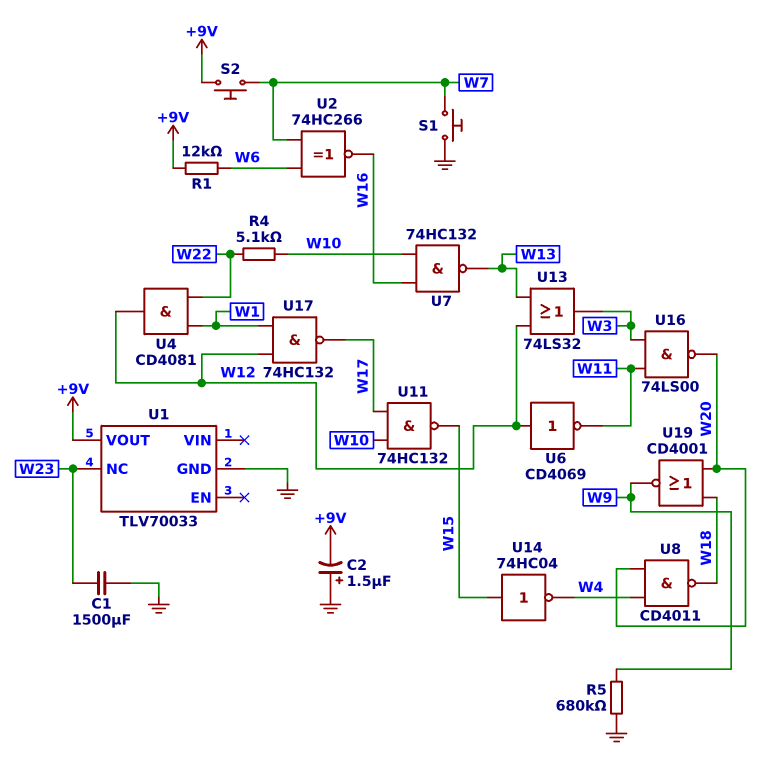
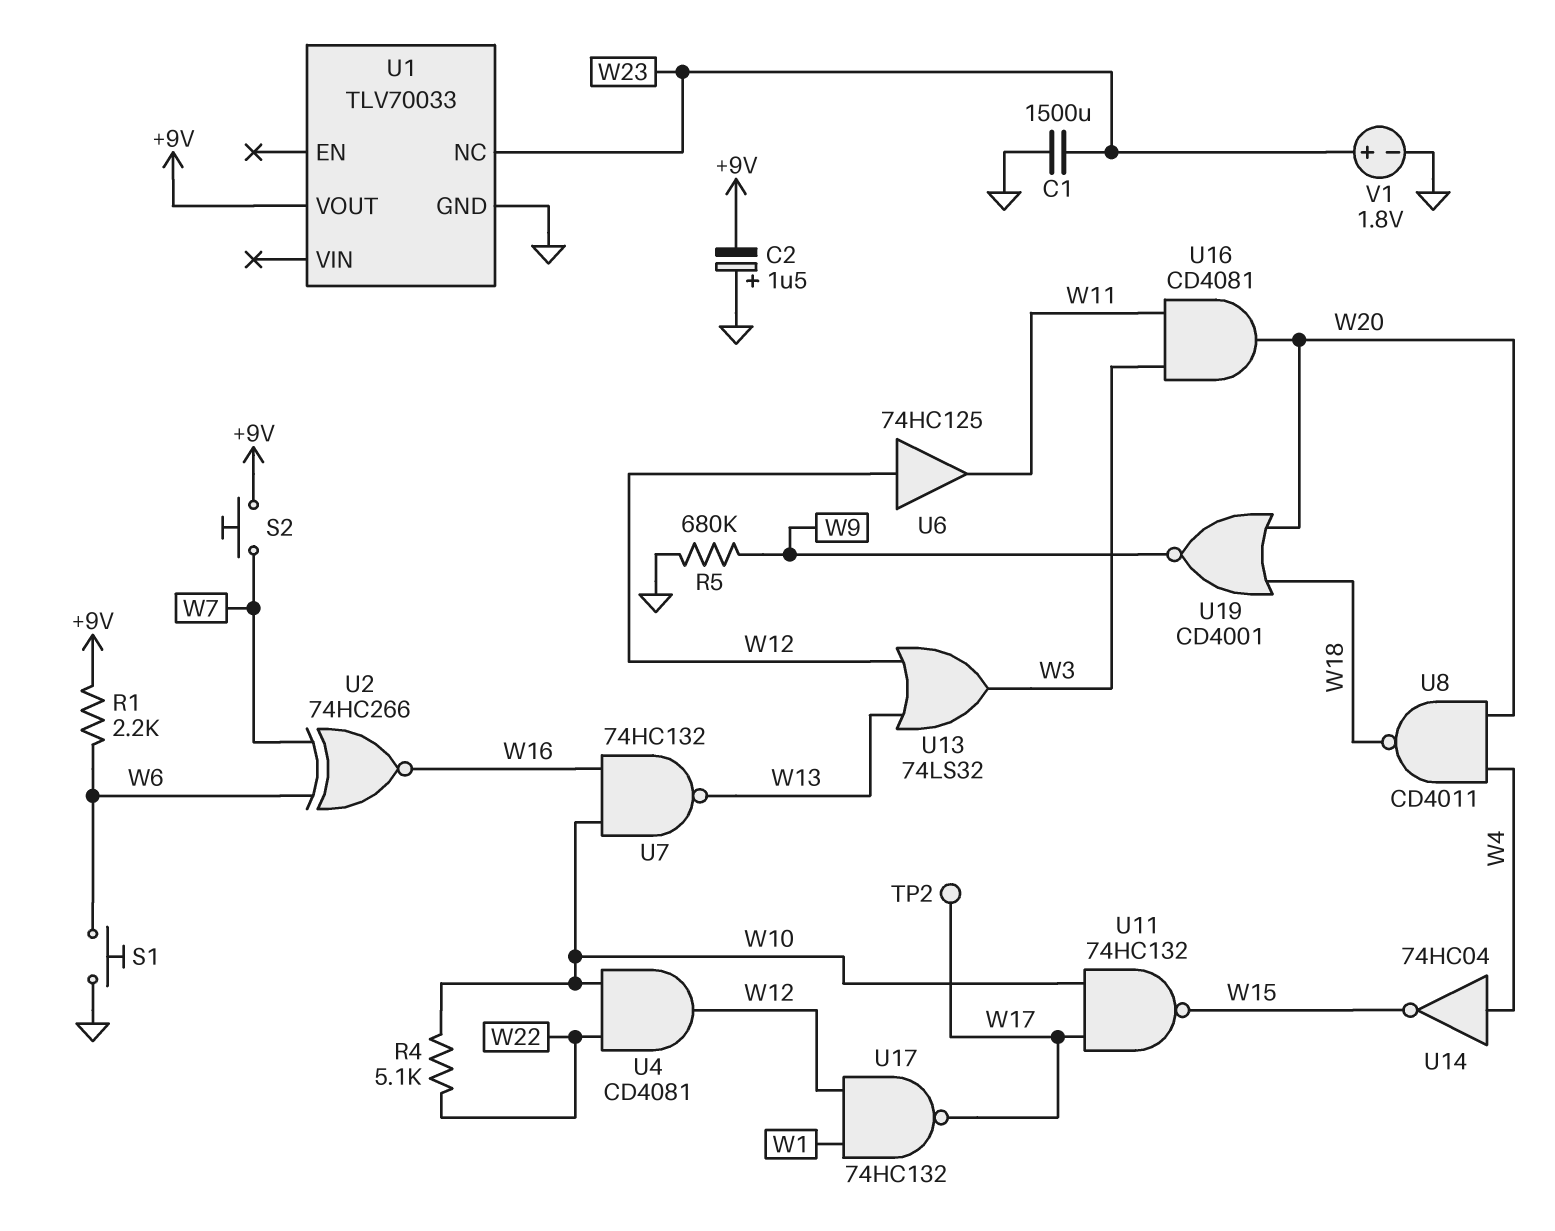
R1: 12k (+9V, W6) -> 2.2k (+9V, W6)
S1: button (GND, W7) -> button (GND, W6)
TP2: none -> test point (W17)
U4: AND CD4081 (in W1, in W22, out W12) -> AND CD4081 (in W10, in W22, out W12)
U6: NOT CD4069 (in W12, out W11) -> buffer 74HC125 (in W12, out W11)
U14: NOT 74HC04 (in W15, out W4) -> NOT 74HC04 (in W4, out W15)
U16: NAND 74LS00 (in W3, in W11, out W20) -> AND CD4081 (in W3, in W11, out W20)
V1: none -> 1.8V (plus W23, minus GND)

